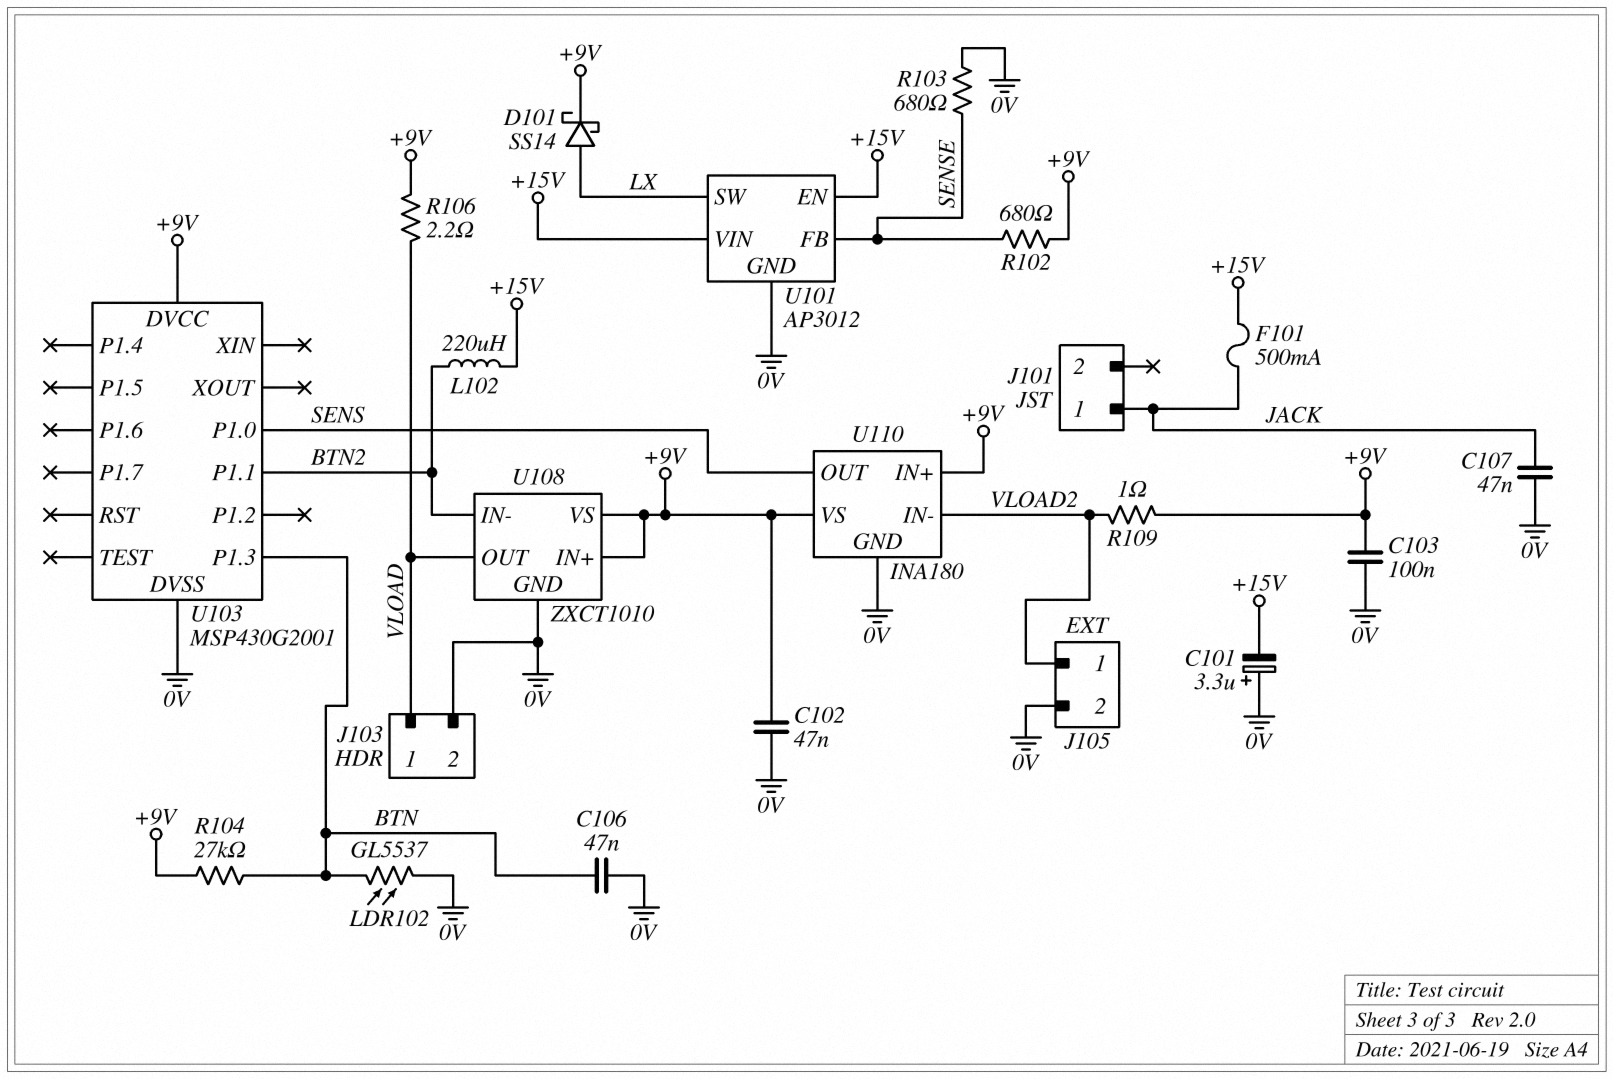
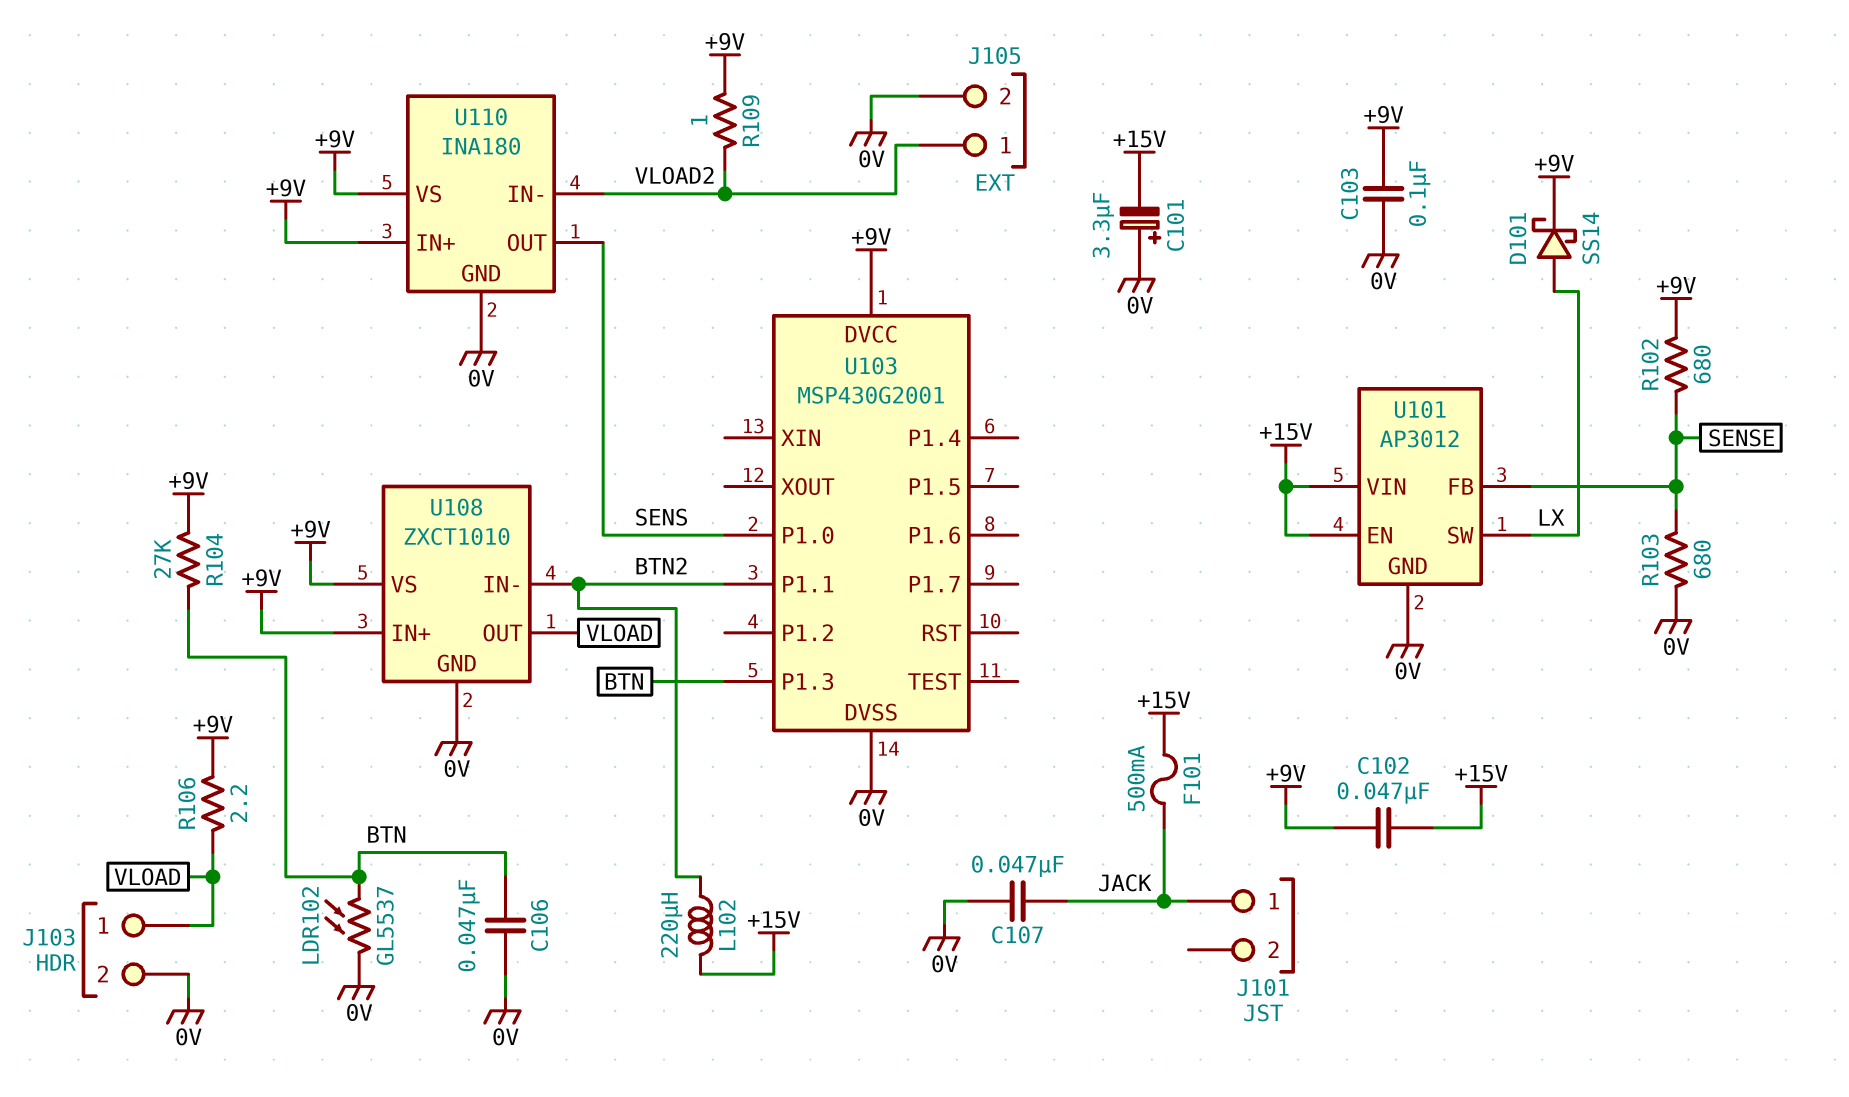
C102: 47nF (+9V, 0V) -> 47nF (+9V, +15V)

